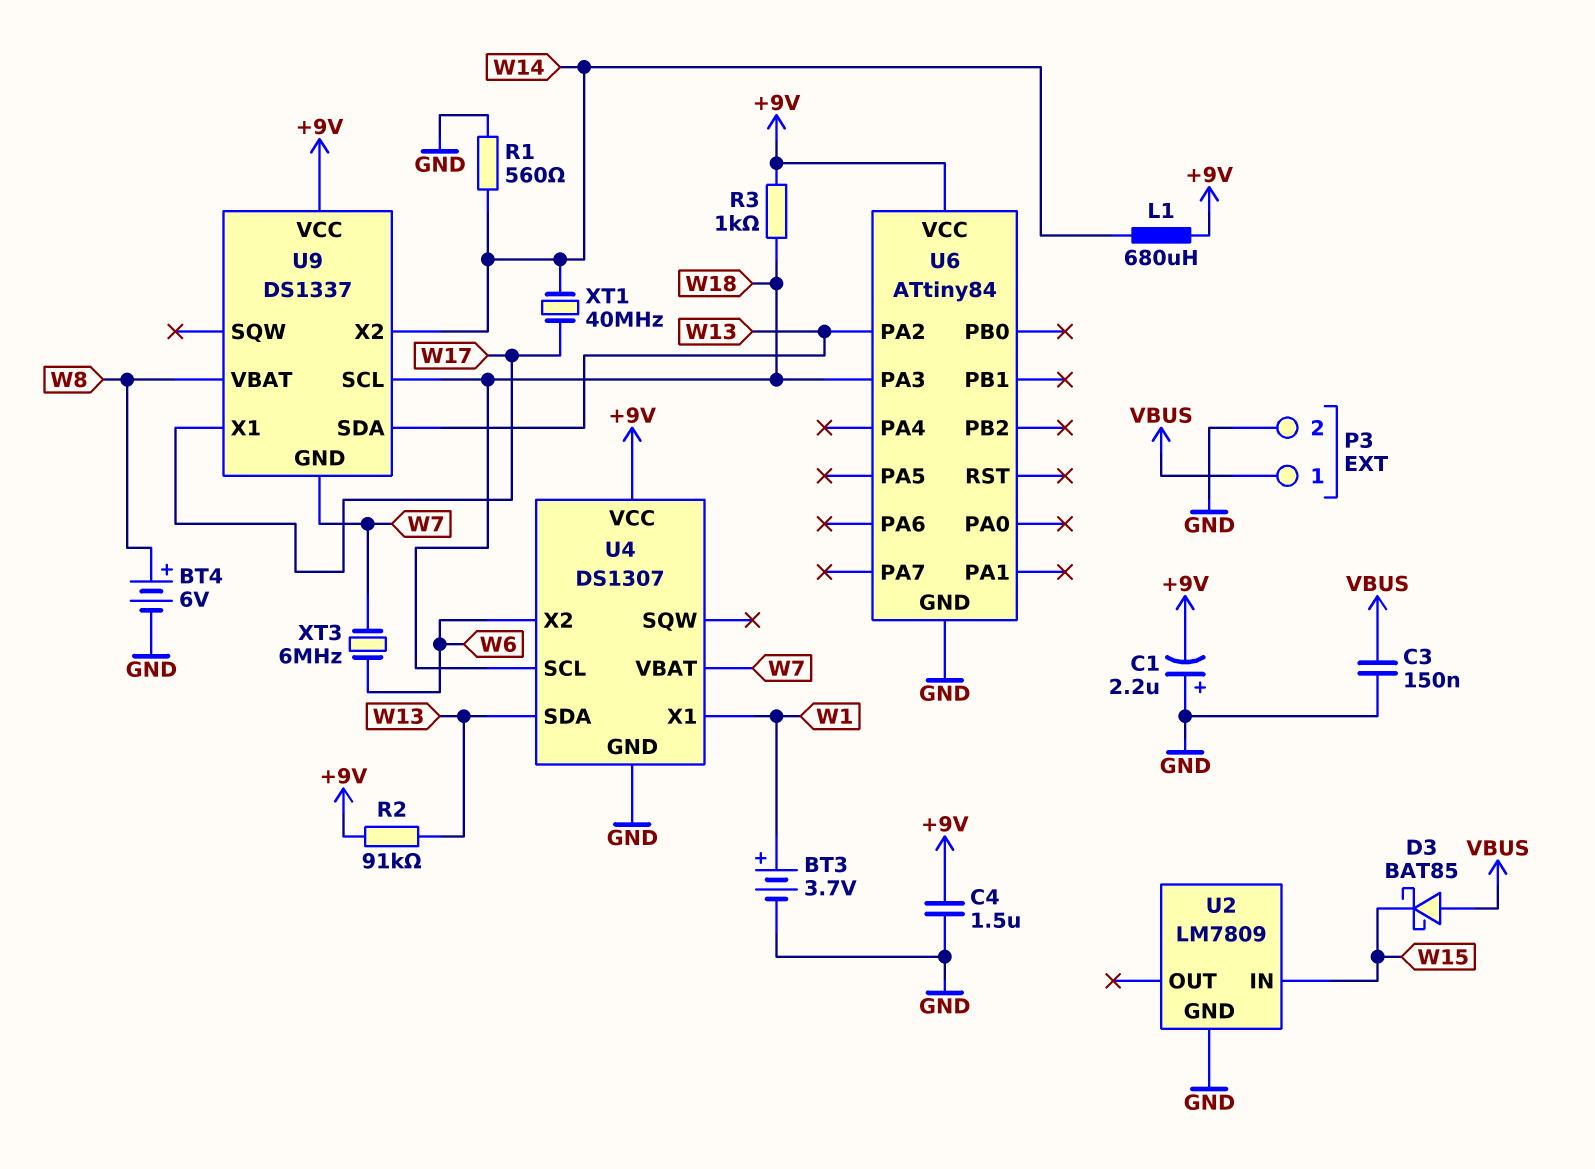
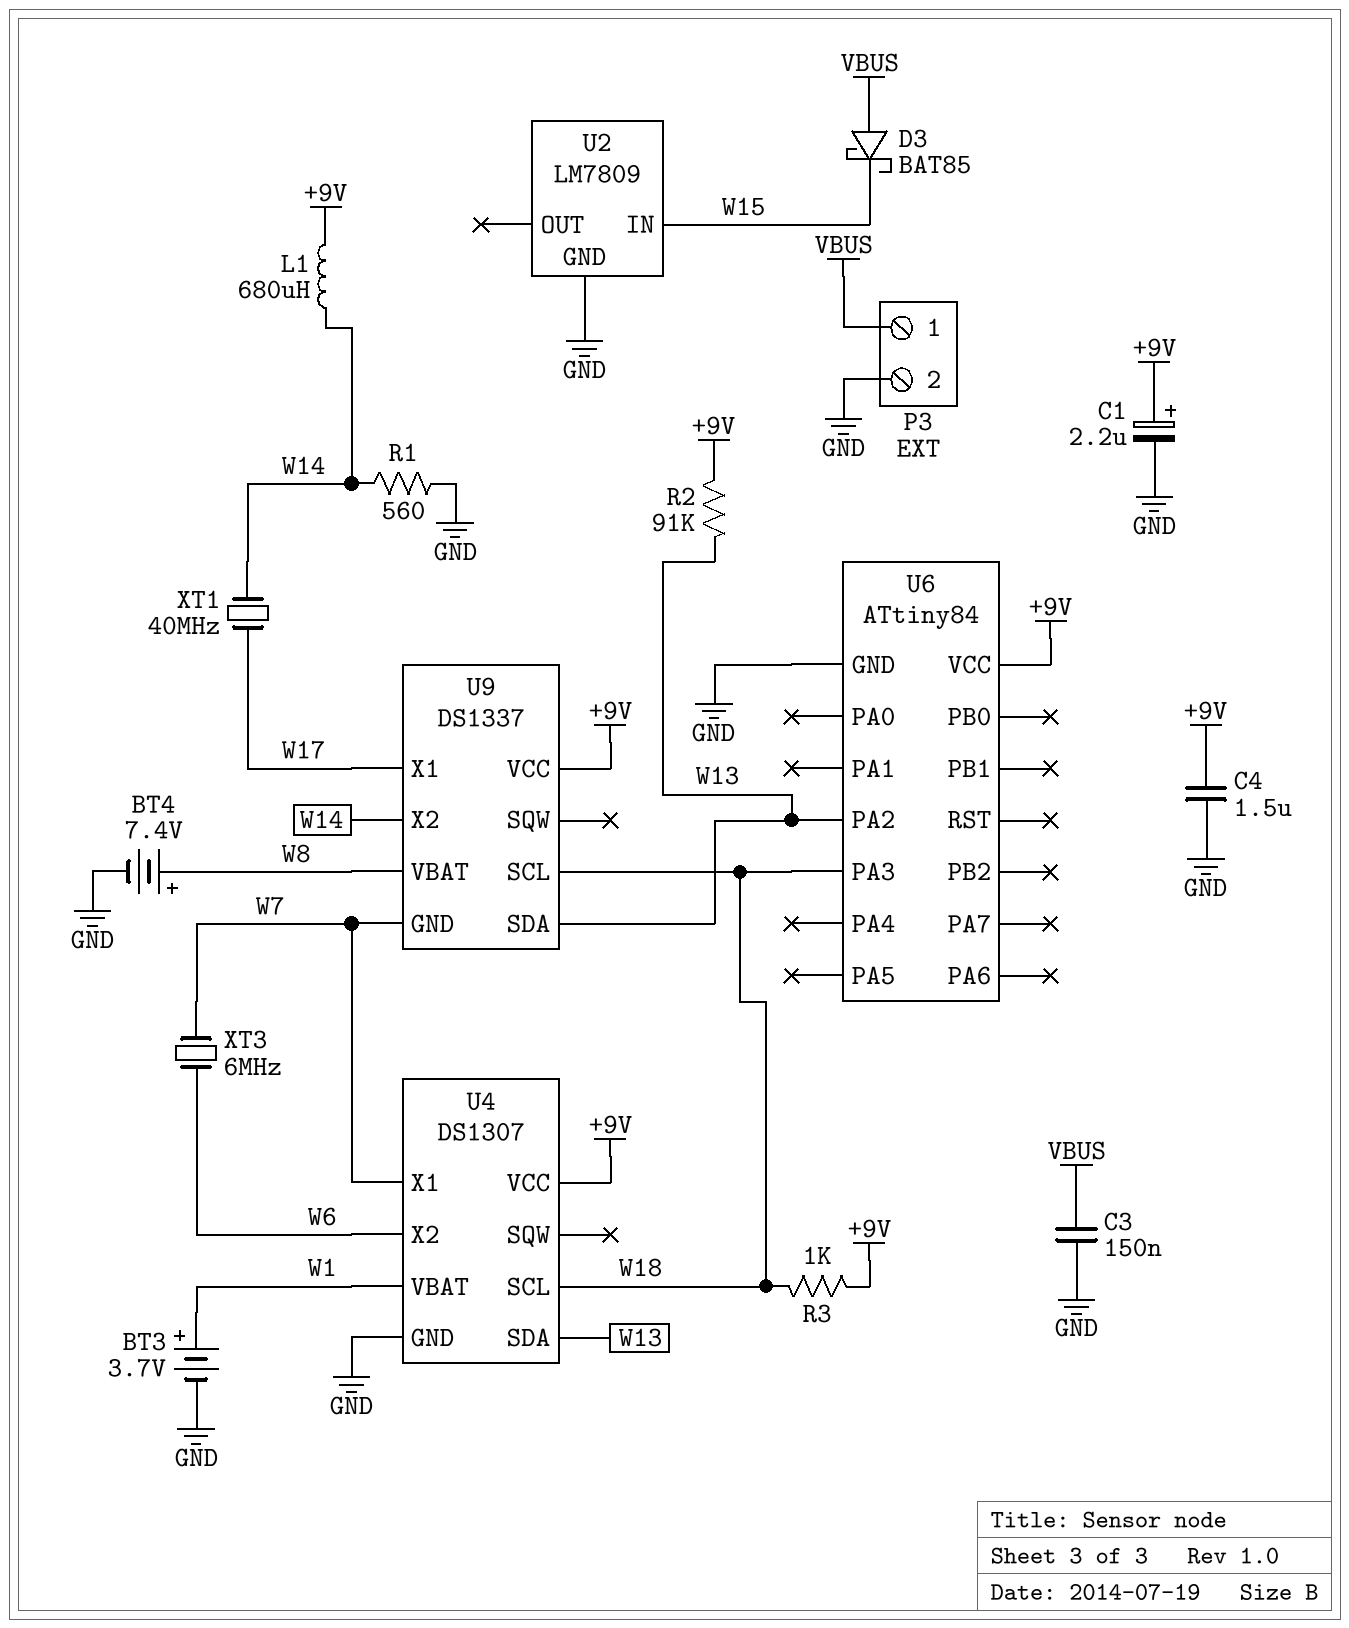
BT4: 6V (plus W8, minus GND) -> 7.4V (plus W8, minus GND)
C1: 2.2uF (plus GND, minus +9V) -> 2.2uF (plus +9V, minus GND)
U4 pin VBAT: W7 -> W1
U4 pin X1: W1 -> W7

